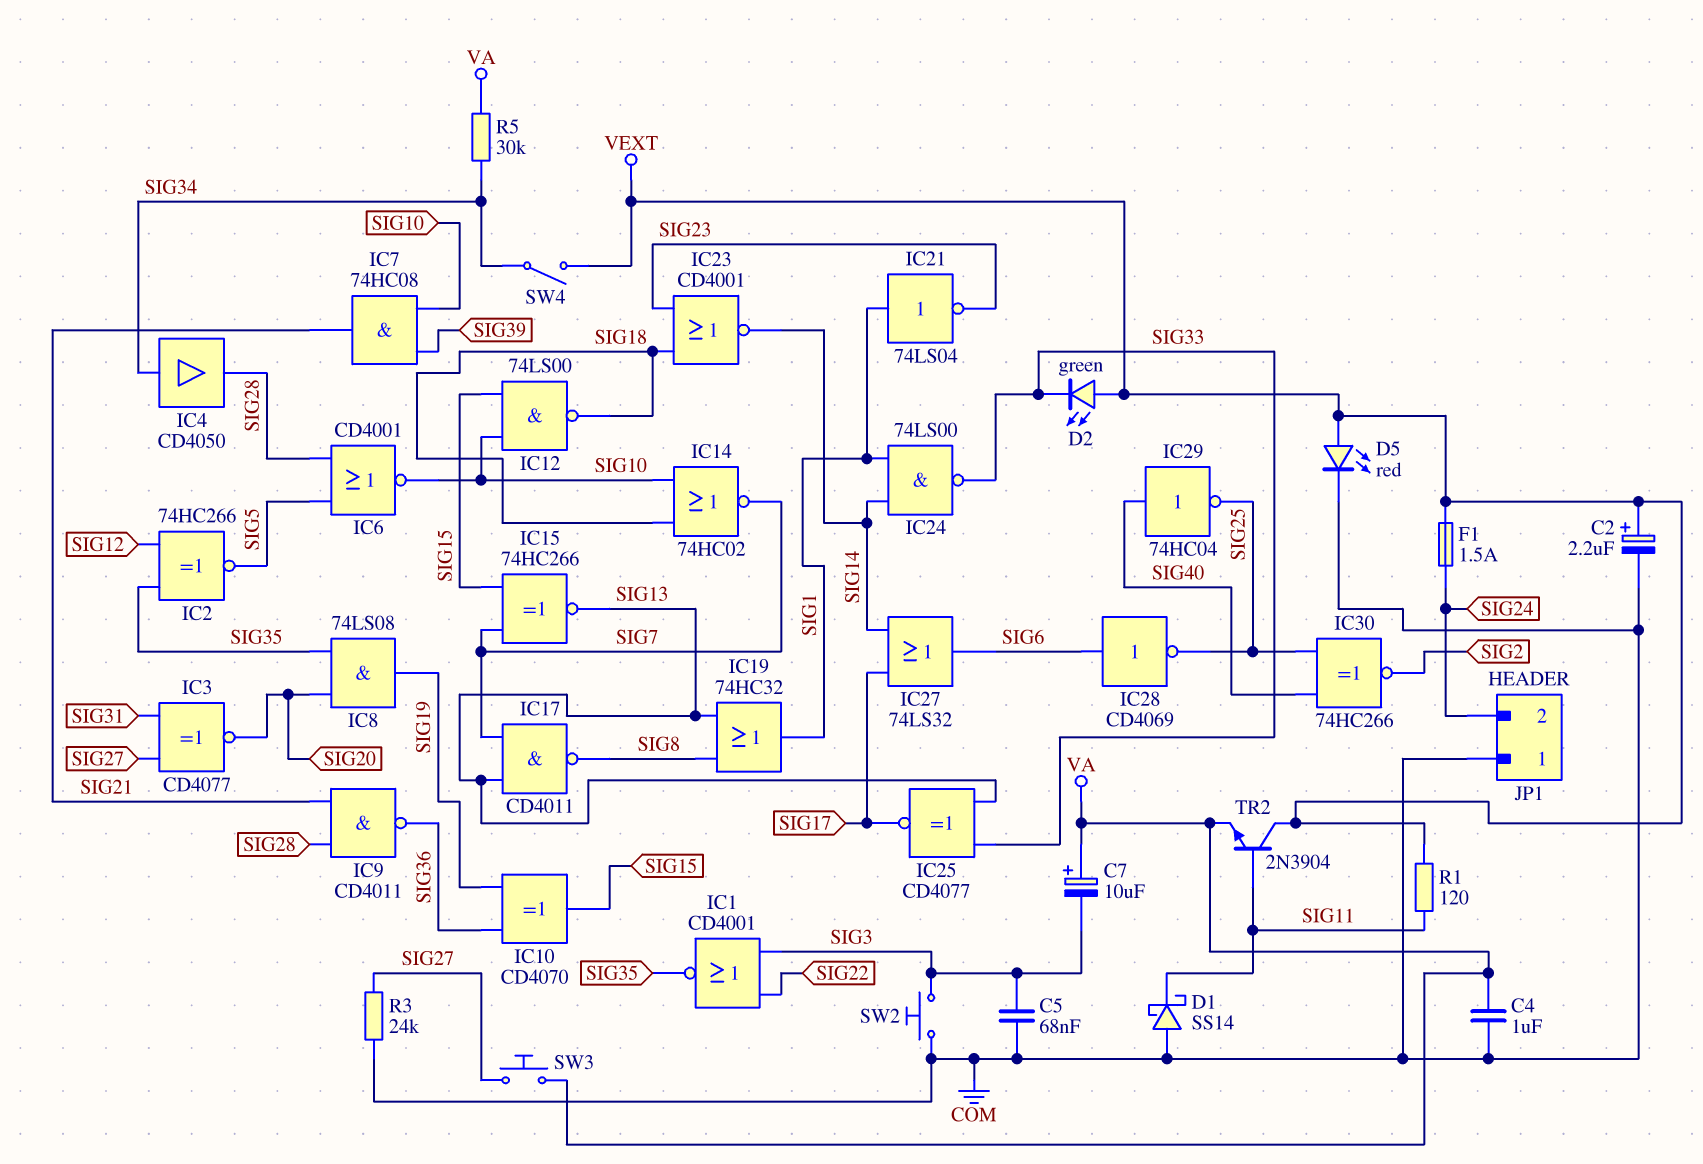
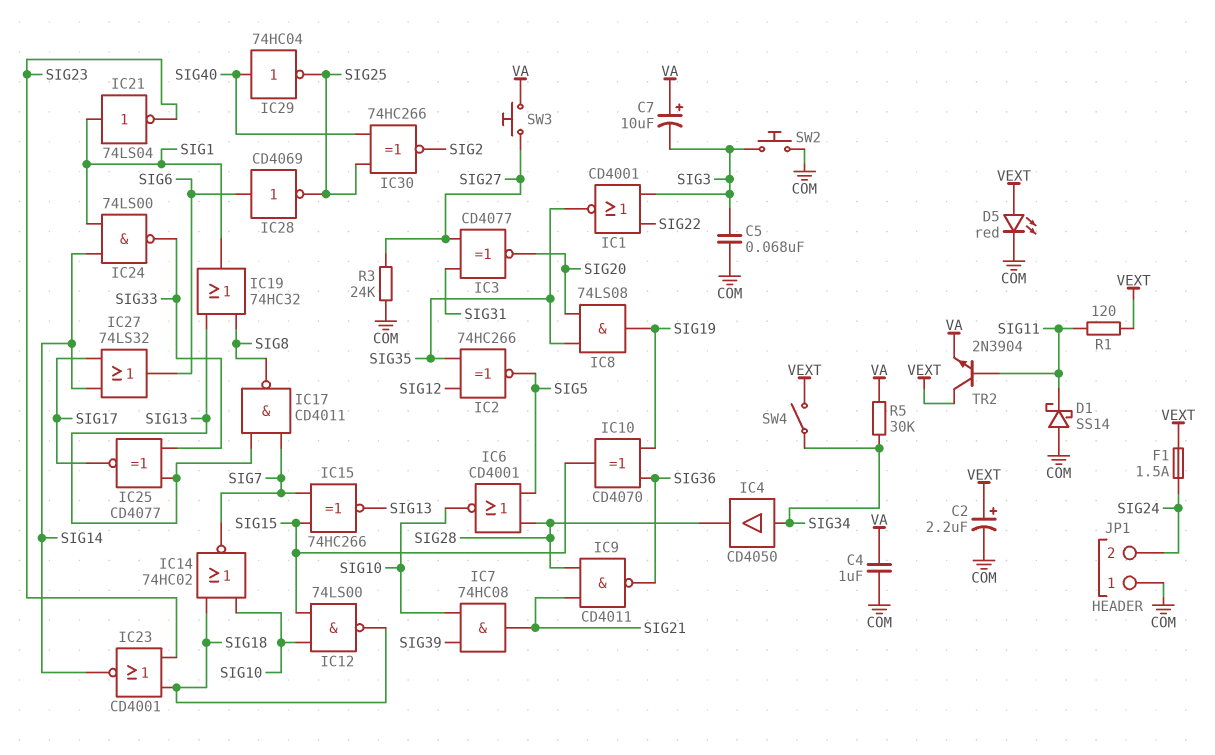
D2: LED green (A VEXT, K SIG33) -> none

